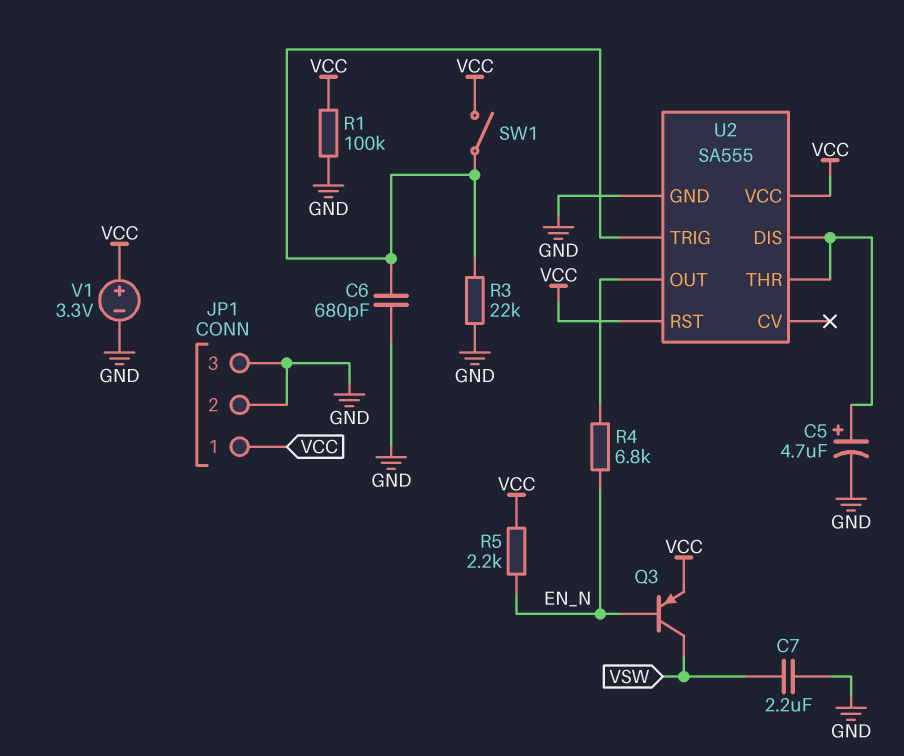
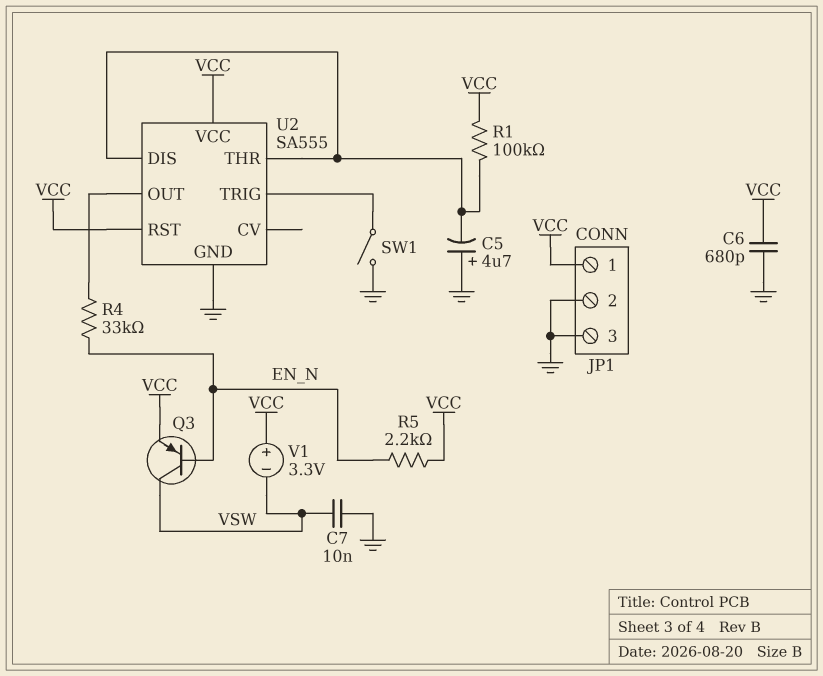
C5: 4.7uF (plus U2/DIS, minus GND) -> 4.7uF (plus GND, minus U2/DIS)
C6: 680pF (GND, U2/TRIG) -> 680pF (GND, VCC)
C7: 2.2uF (GND, VSW) -> 10nF (GND, VSW)
R1: 100k (GND, VCC) -> 100k (U2/DIS, VCC)
R3: 22k (GND, U2/TRIG) -> none
R4: 6.8k (EN_N, U2/OUT) -> 33k (EN_N, U2/OUT)
SW1: switch (U2/TRIG, VCC) -> switch (GND, U2/TRIG)
V1: 3.3V (plus VCC, minus GND) -> 3.3V (plus VCC, minus VSW)

